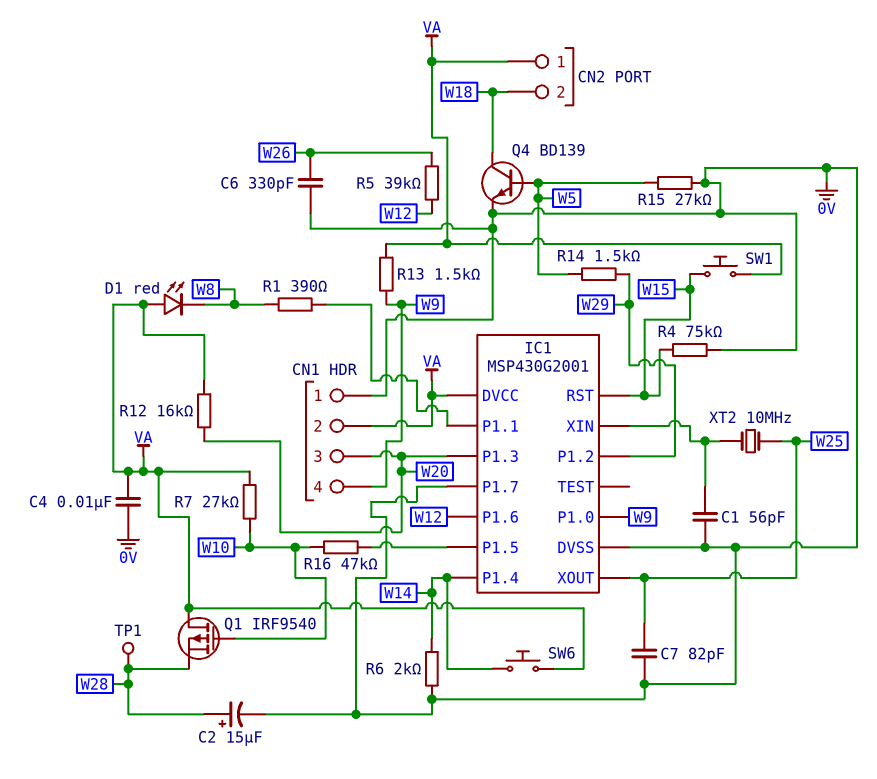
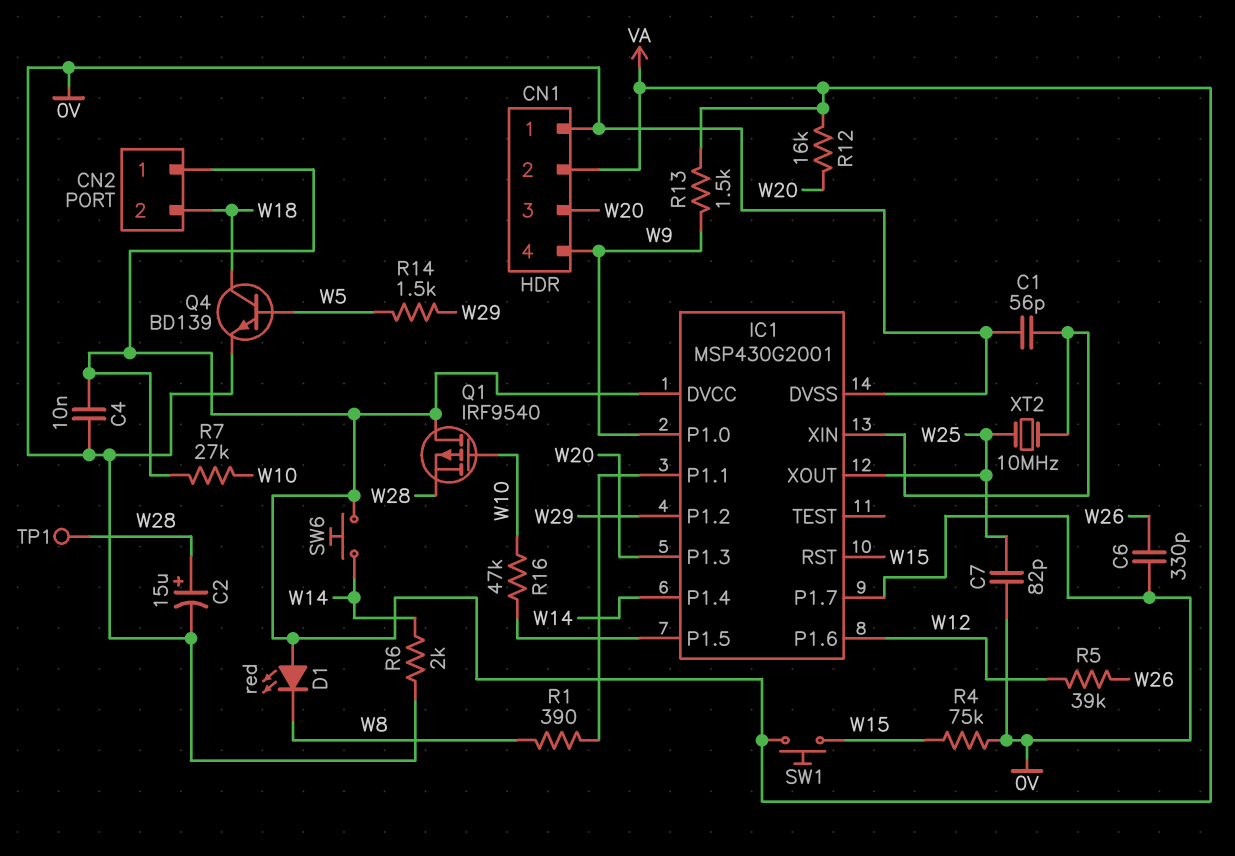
R15: 27k (0V, W5) -> none

